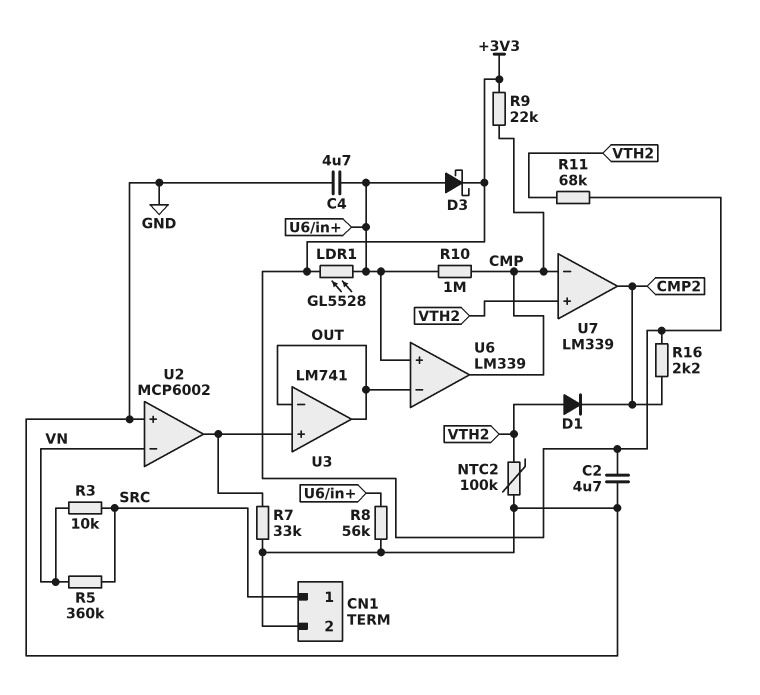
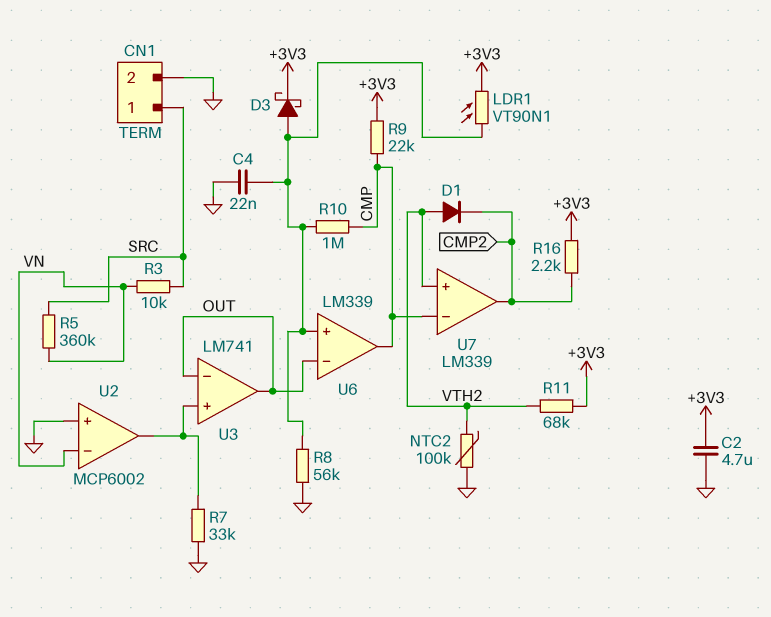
C4: 4.7uF (GND, U6/in+) -> 22nF (GND, U6/in+)
LDR1: GL5528 (+3V3, U6/in+) -> VT90N1 (+3V3, U6/in+)

